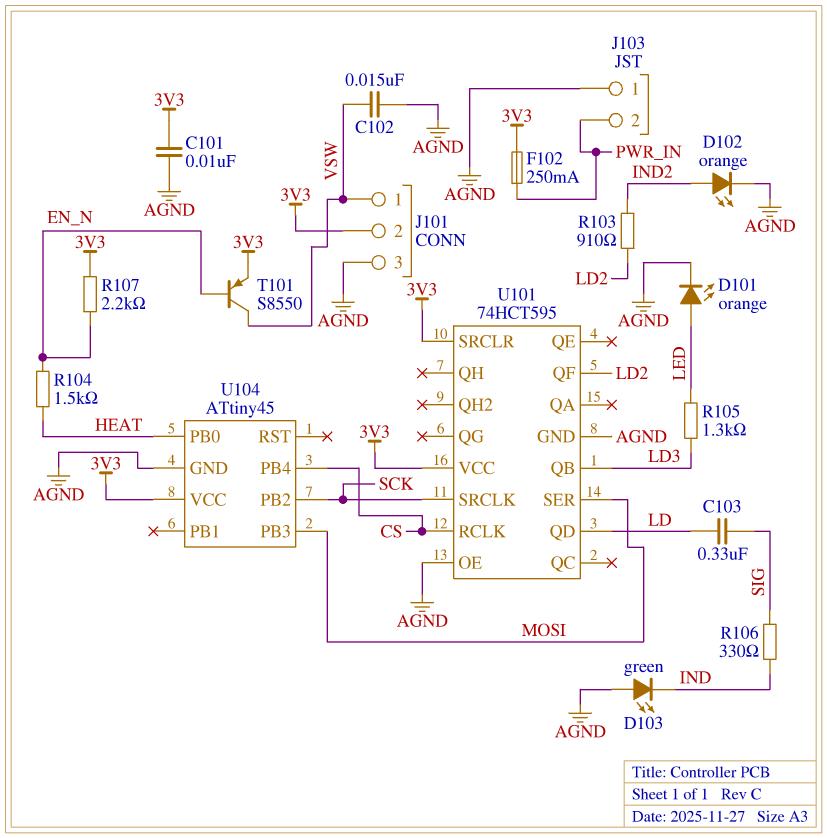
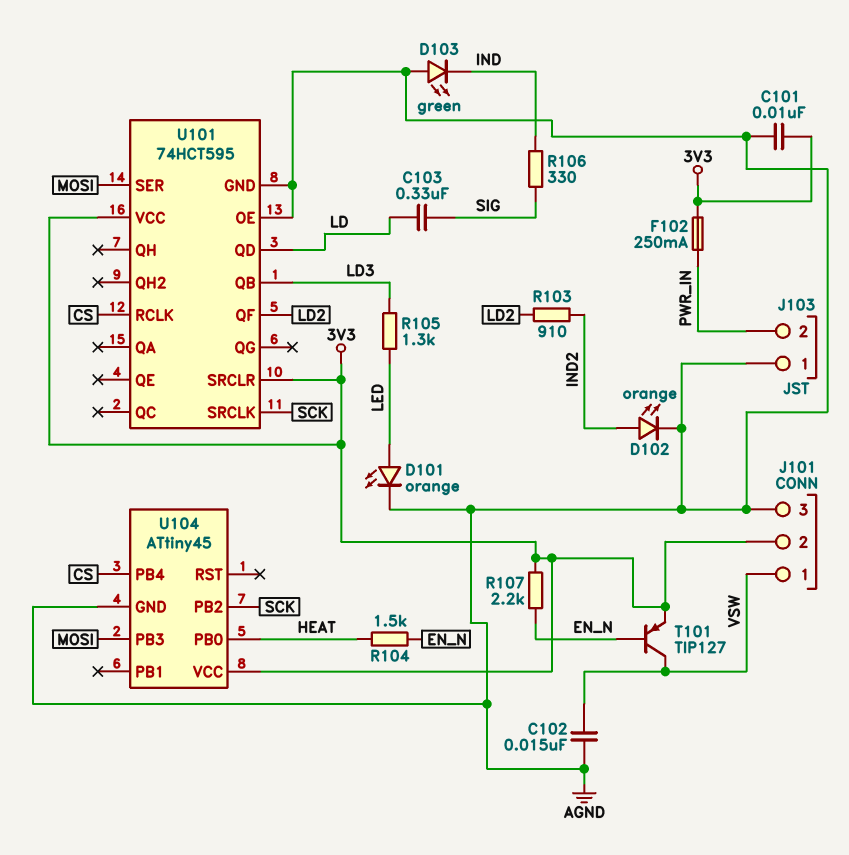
T101: PNP S8550 (B EN_N, C VSW, E 3V3) -> PNP TIP127 (B EN_N, C VSW, E 3V3)

